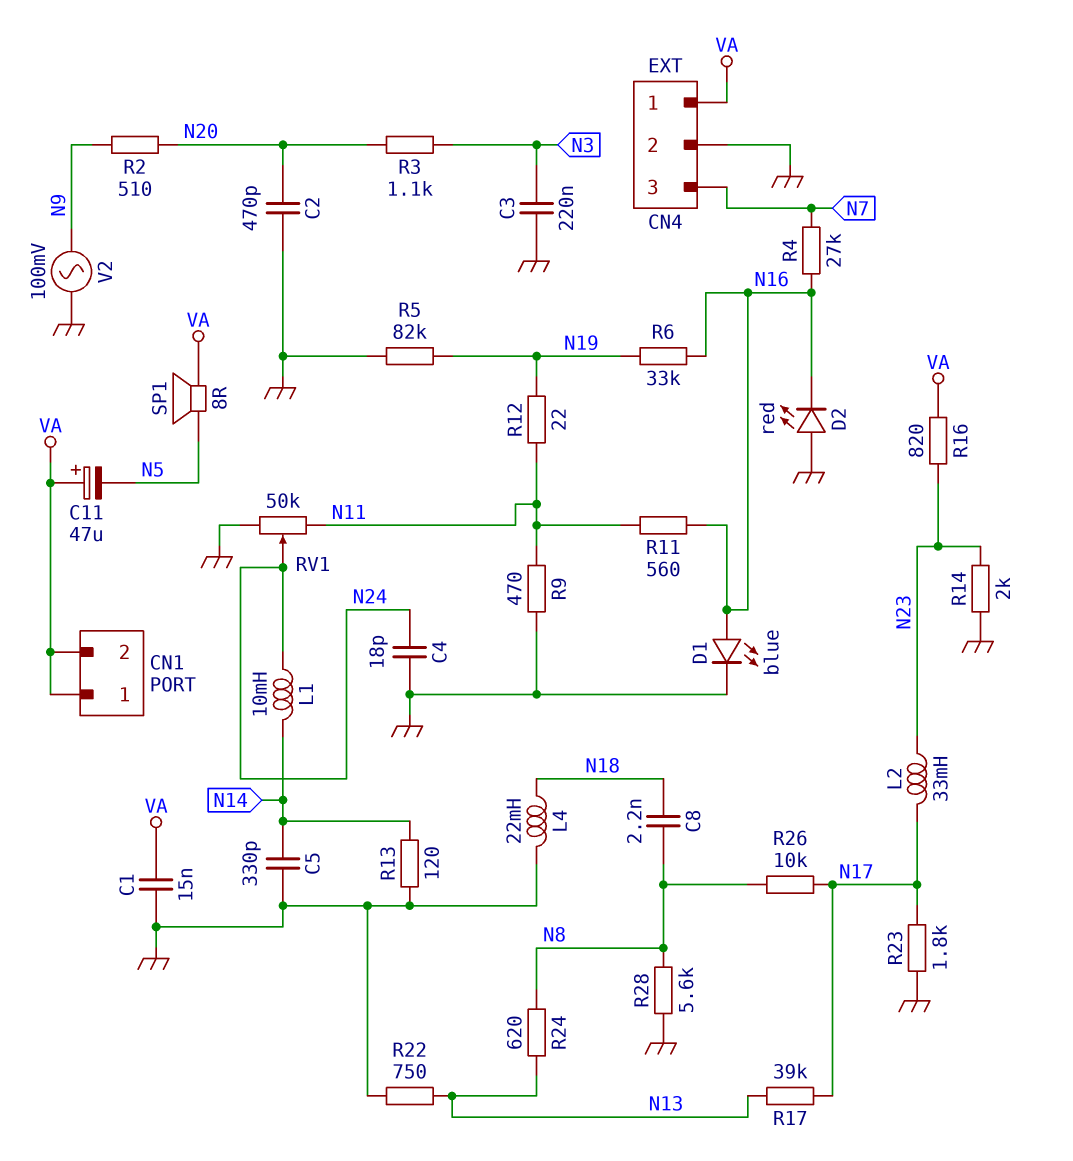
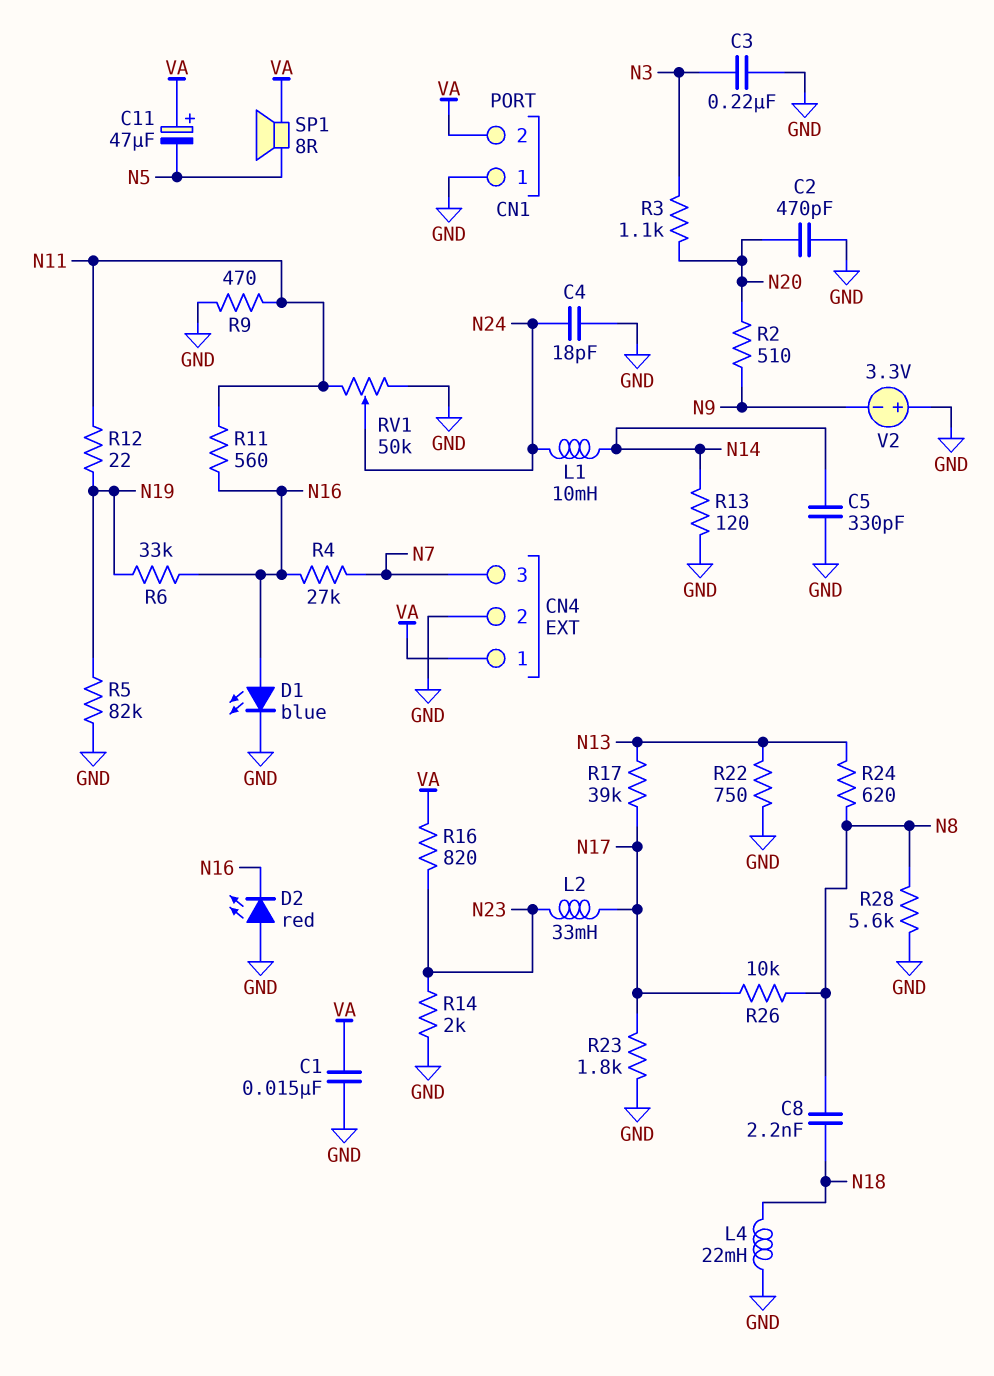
CN1 pin 1: VA -> GND
V2: AC 100mV (GND, N9) -> 3.3V (plus GND, minus N9)

